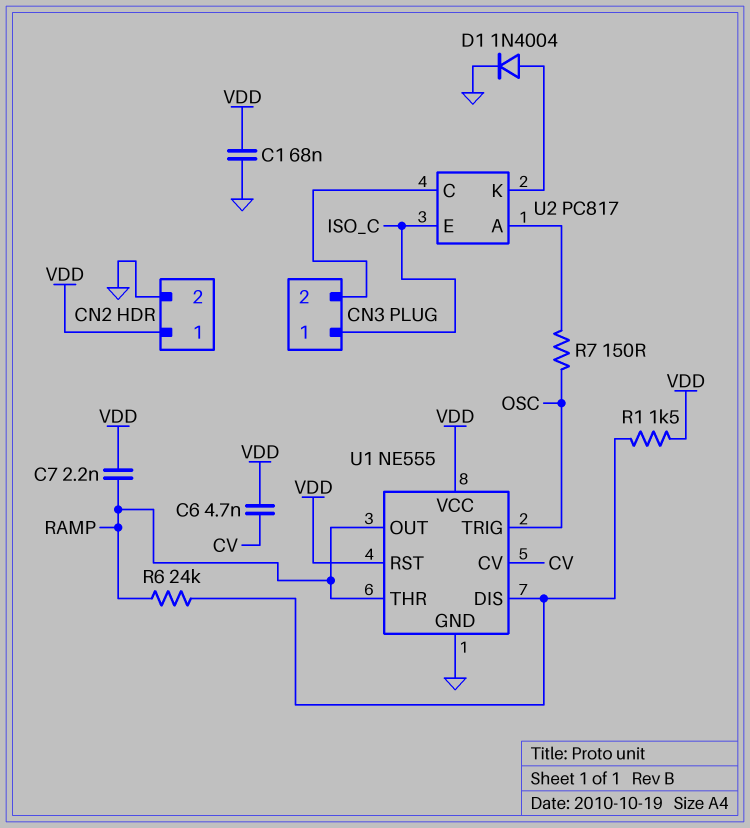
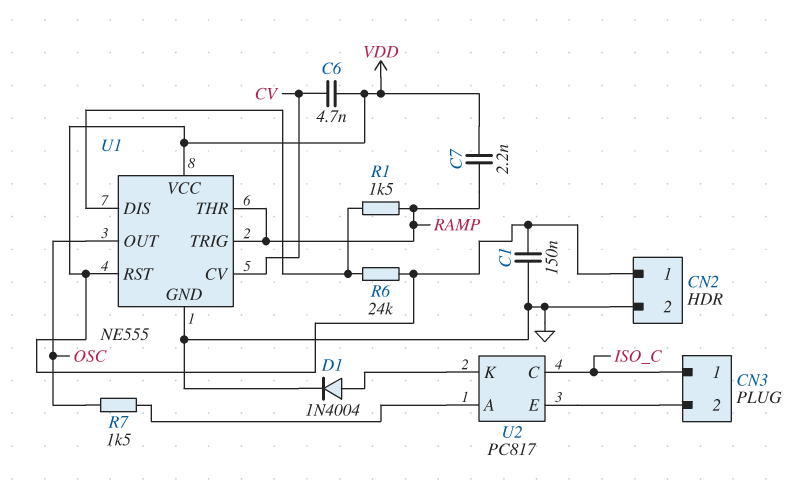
C1: 68nF (GND, VDD) -> 150nF (GND, VDD)
R1: 1.5k (U1/DIS, VDD) -> 1.5k (RAMP, U1/DIS)
R6: 24k (RAMP, U1/DIS) -> 24k (U1/DIS, VDD)
R7: 150 (OSC, U2/A) -> 1.5k (OSC, U2/A)
U1 pin OUT: RAMP -> OSC
U1 pin TRIG: OSC -> RAMP
U2 pin C: CN3/2 -> ISO_C
U2 pin E: ISO_C -> CN3/2

